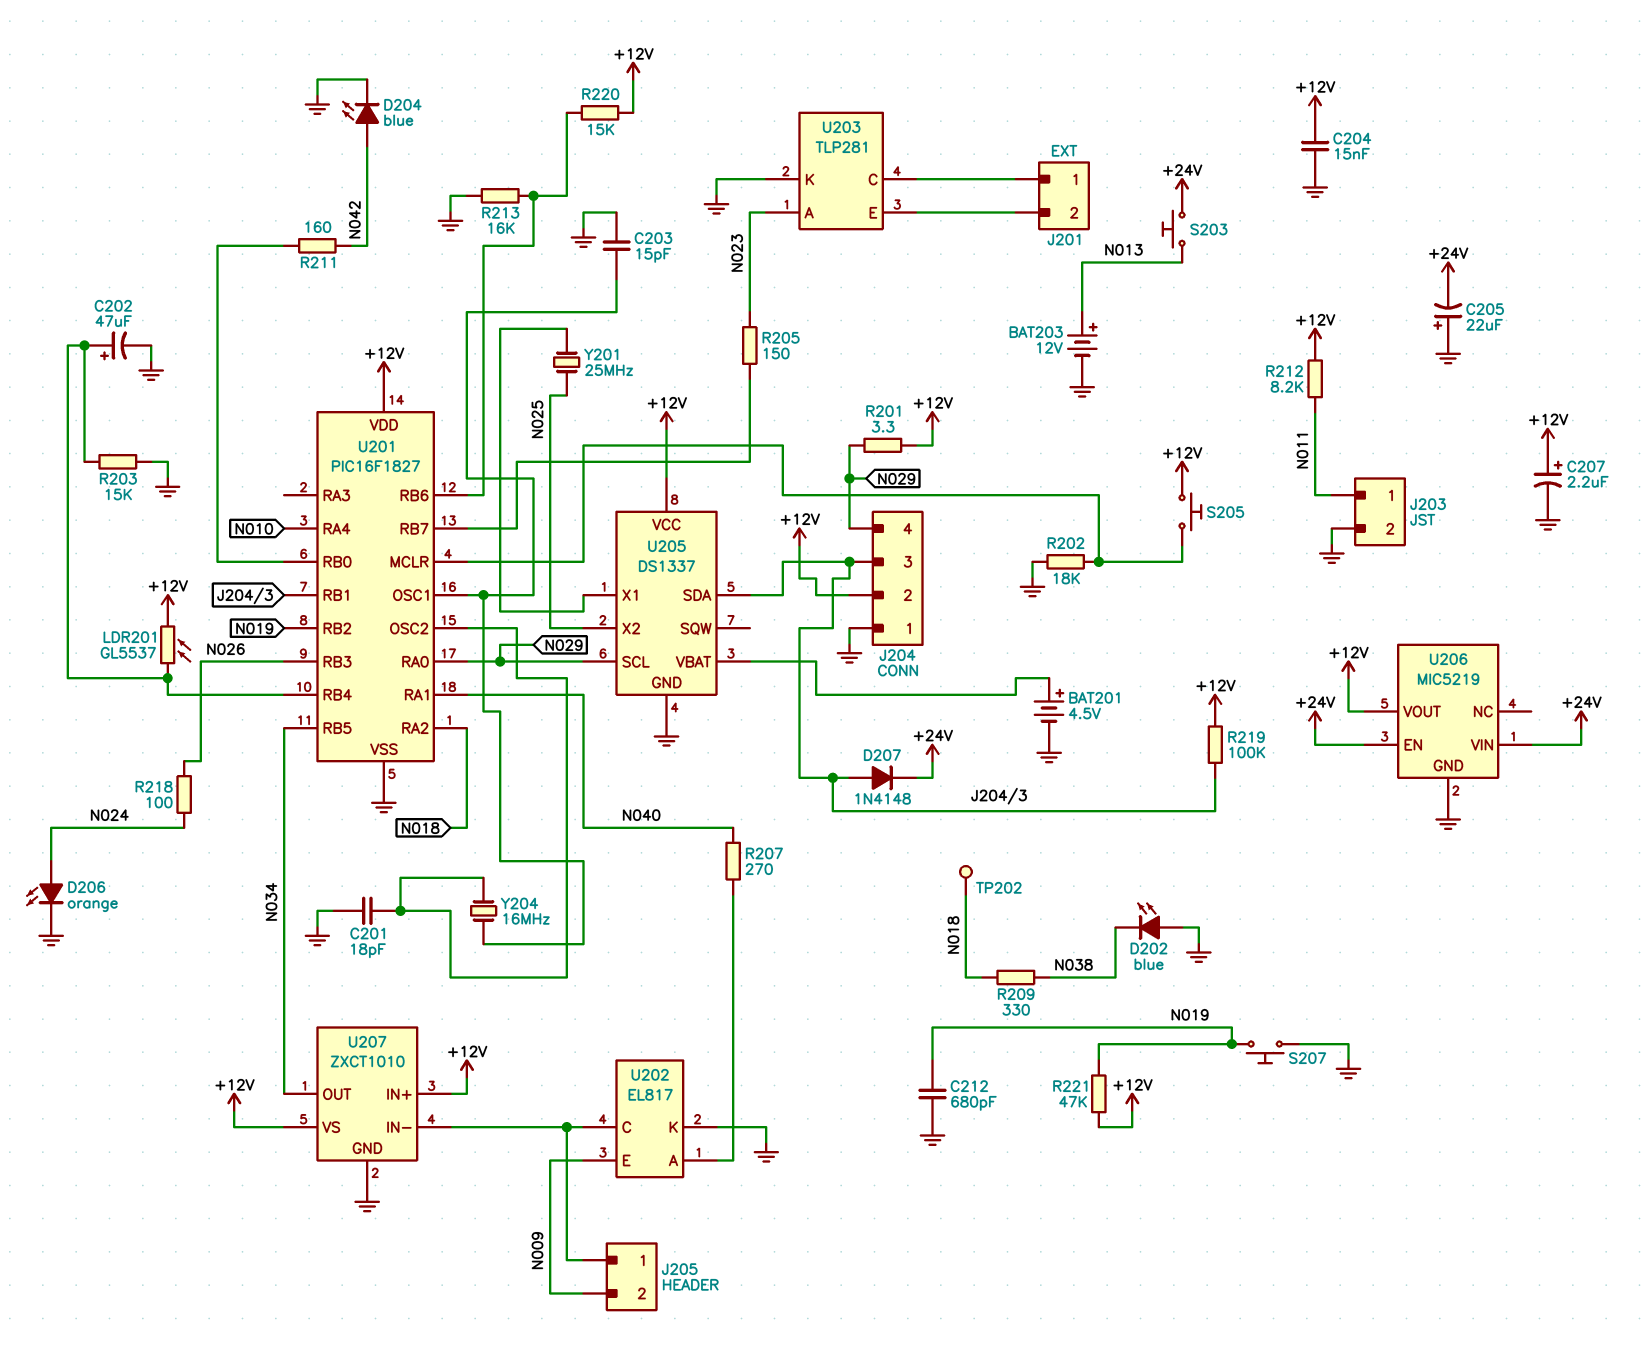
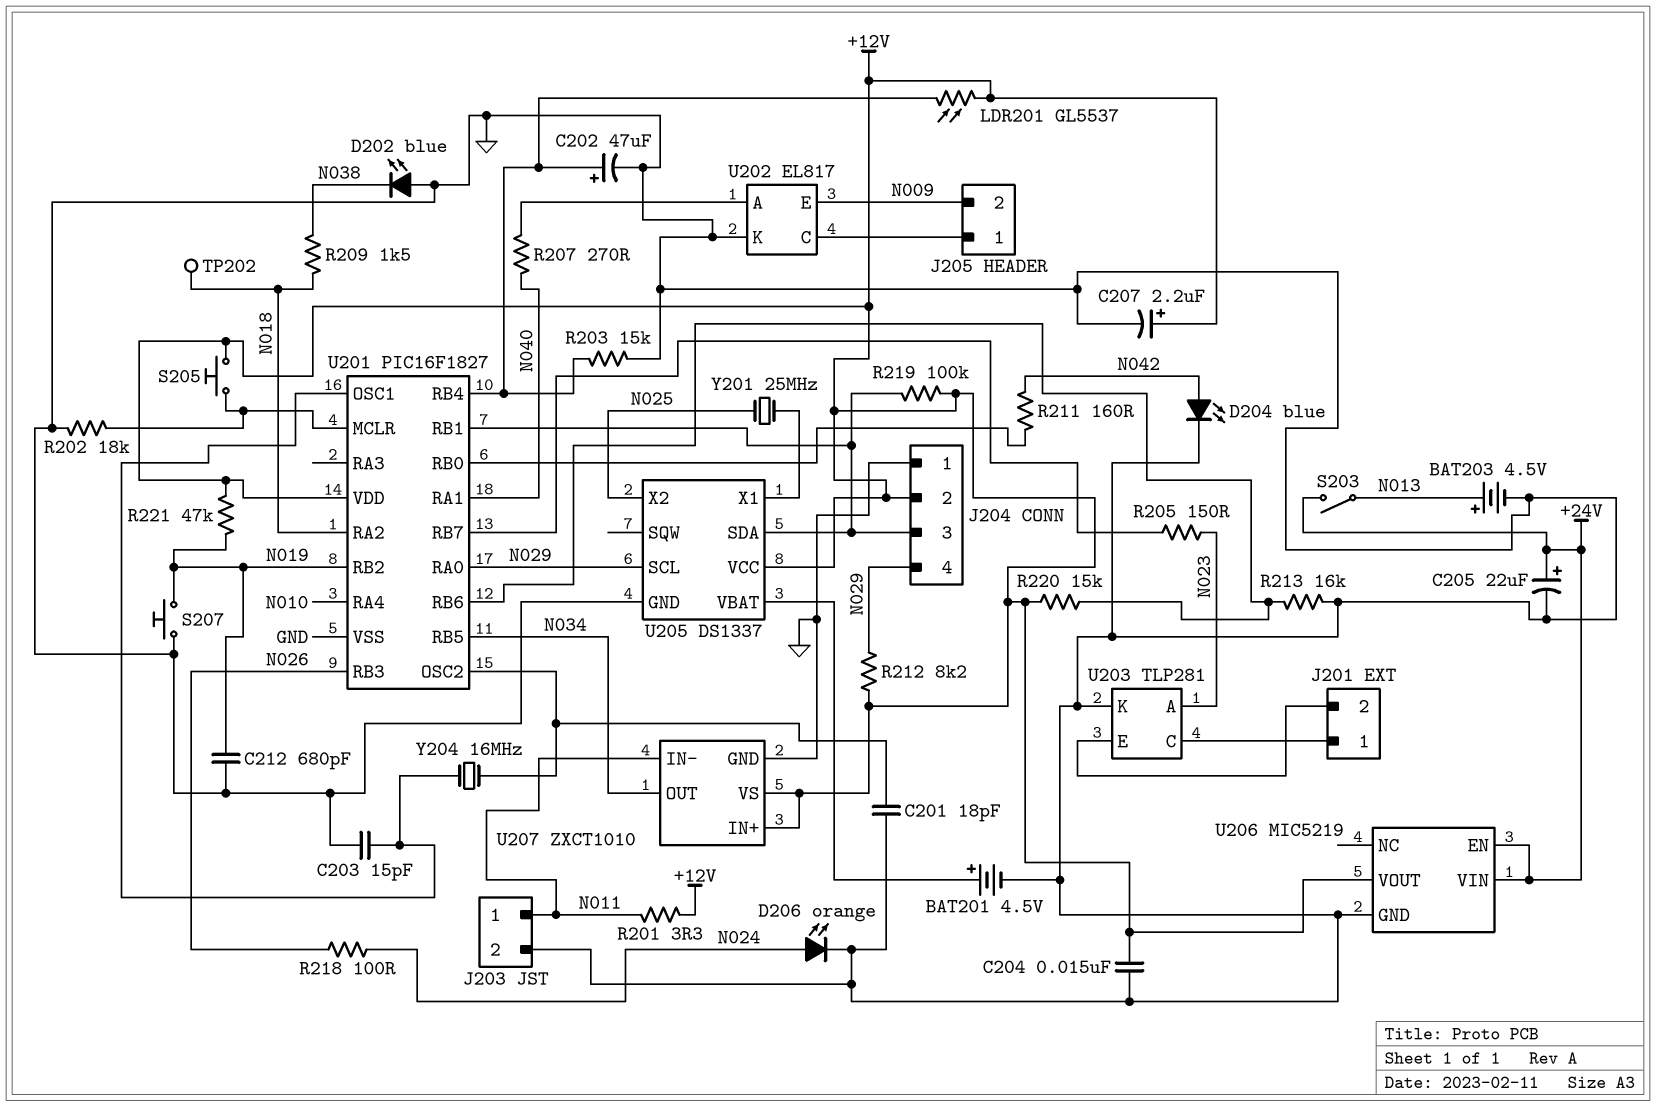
BAT203: 12V (plus N013, minus GND) -> 4.5V (plus N013, minus GND)
C205: 22uF (plus GND, minus +24V) -> 22uF (plus +24V, minus GND)
D207: diode 1N4148 (A J204/3, K +24V) -> none
R201: 3.3 (+12V, N029) -> 3.3 (+12V, N011)
R209: 330 (N018, N038) -> 1.5k (N018, N038)
R212: 8.2k (+12V, N011) -> 8.2k (+12V, N029)
S203: button (+24V, N013) -> switch (+24V, N013)
U207 pin IN-: J205/1 -> N011

